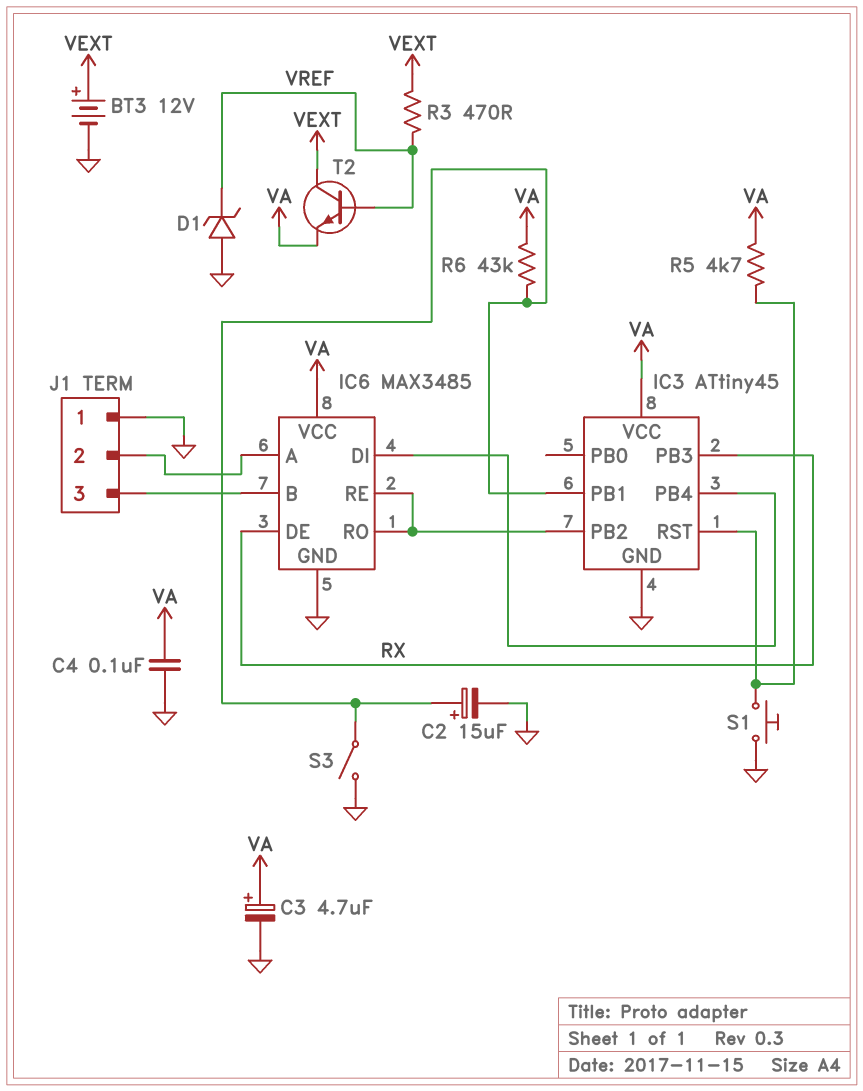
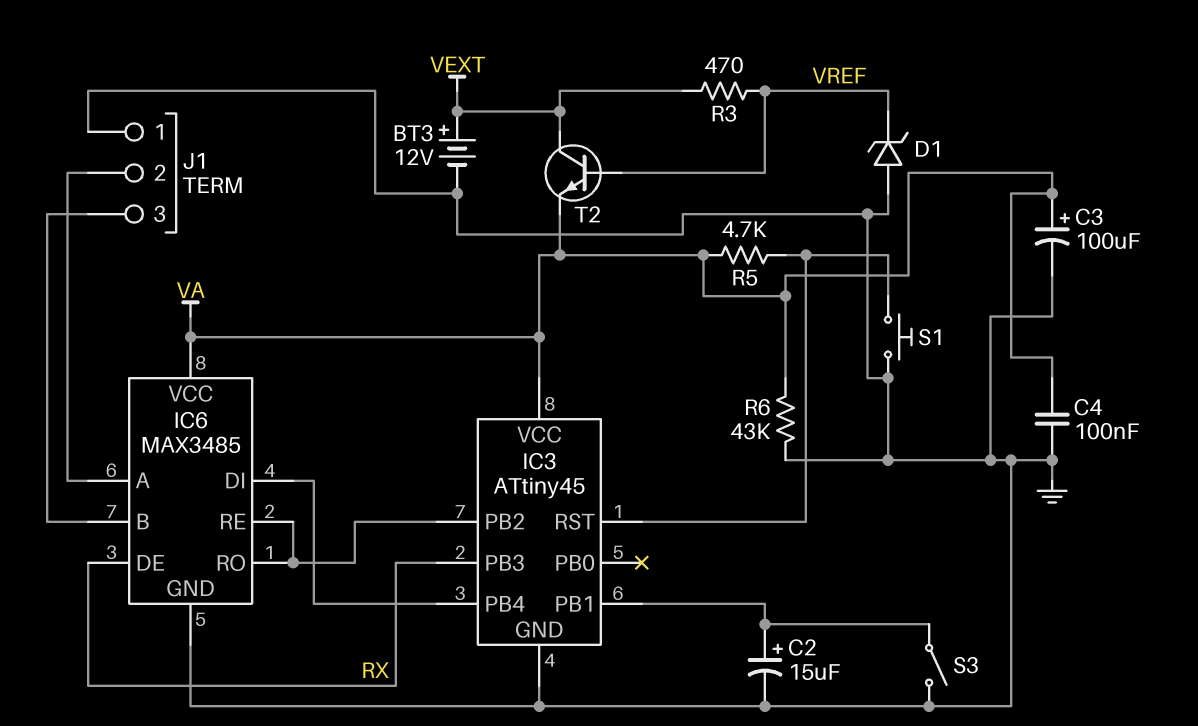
C3: 4.7uF (plus VA, minus GND) -> 100uF (plus VA, minus GND)
R6: 43k (IC3/PB1, VA) -> 43k (GND, VA)

